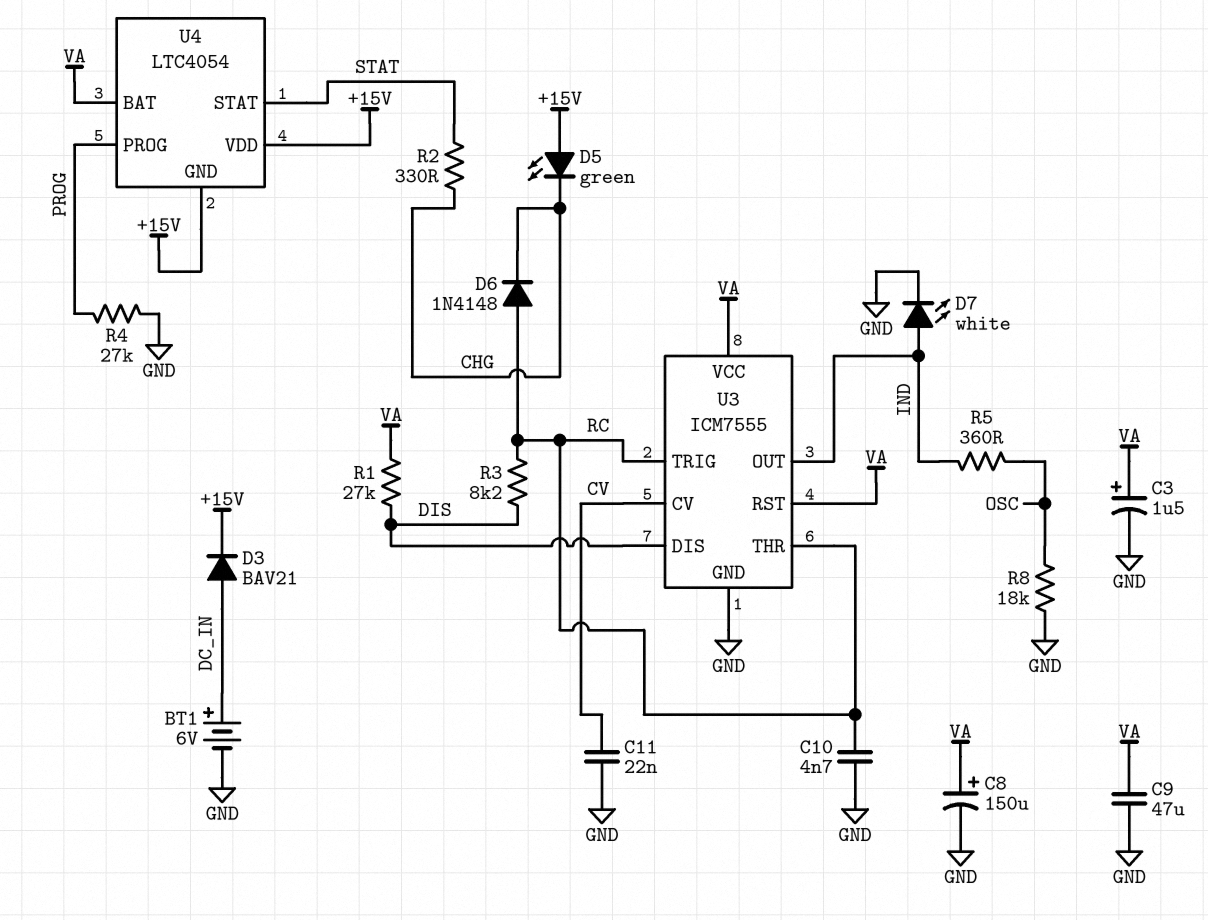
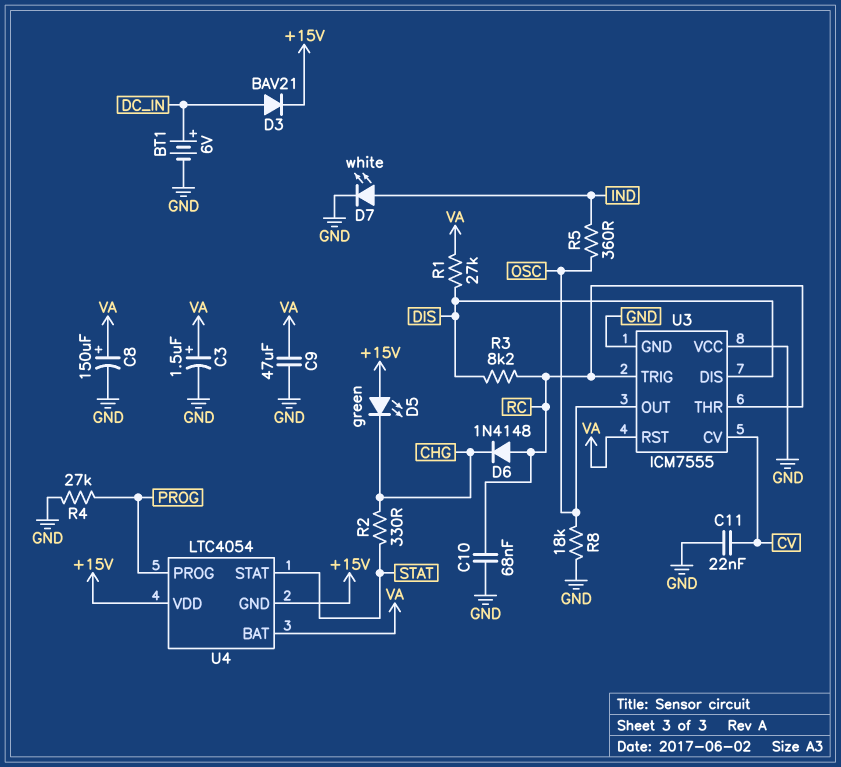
C10: 4.7nF (GND, RC) -> 68nF (GND, RC)
U3 pin OUT: IND -> OSC
U3 pin VCC: VA -> GND

